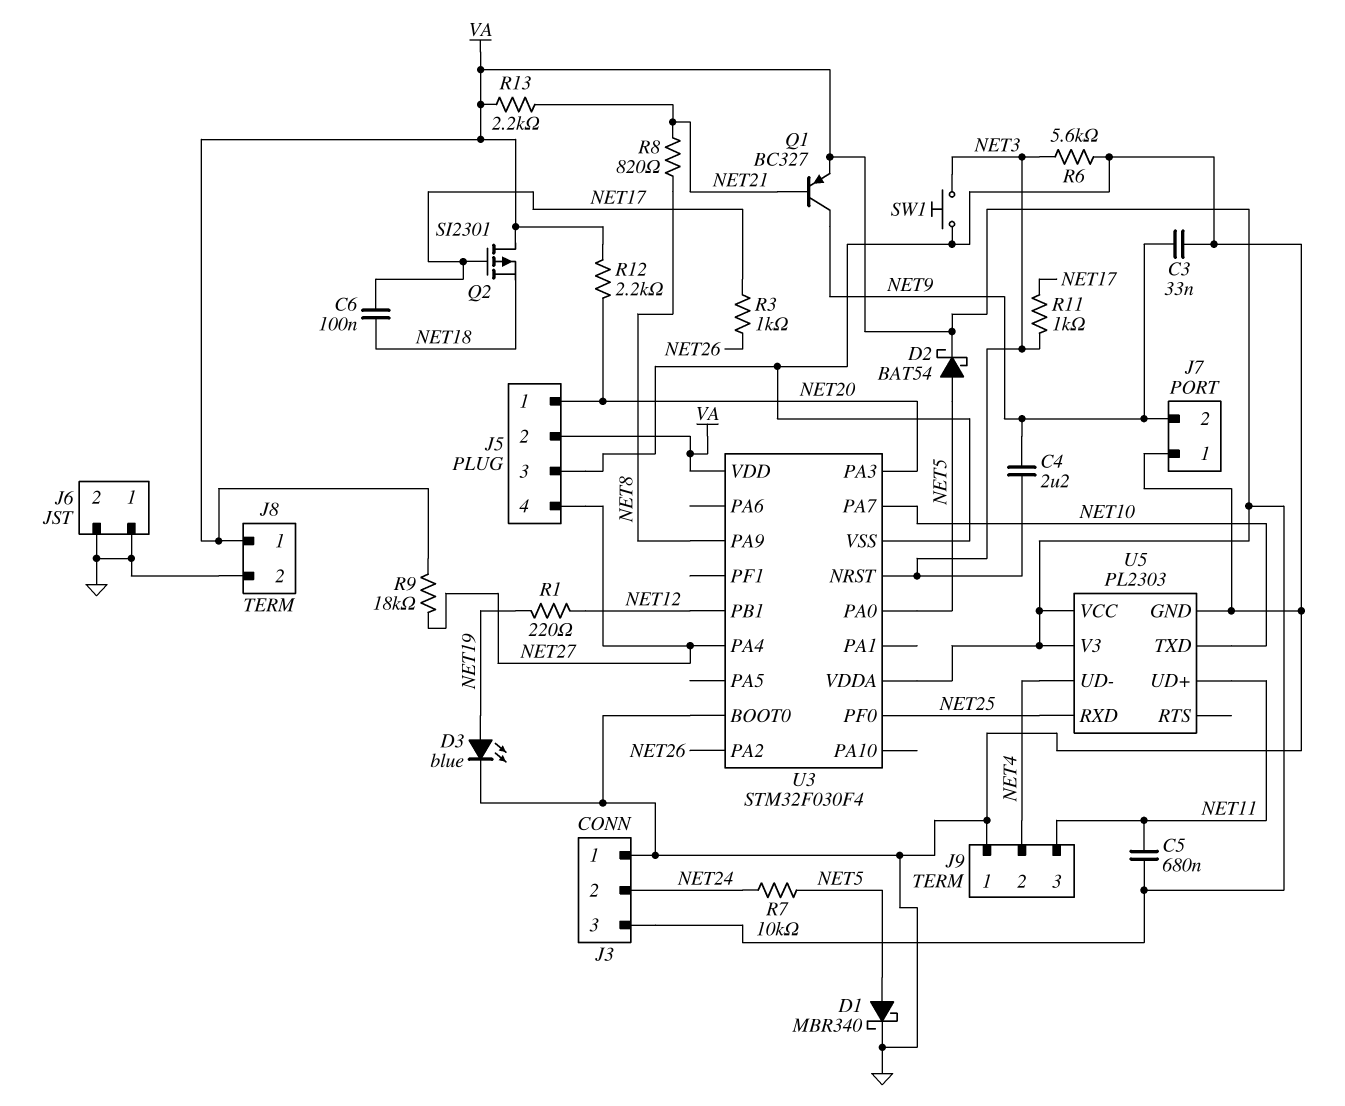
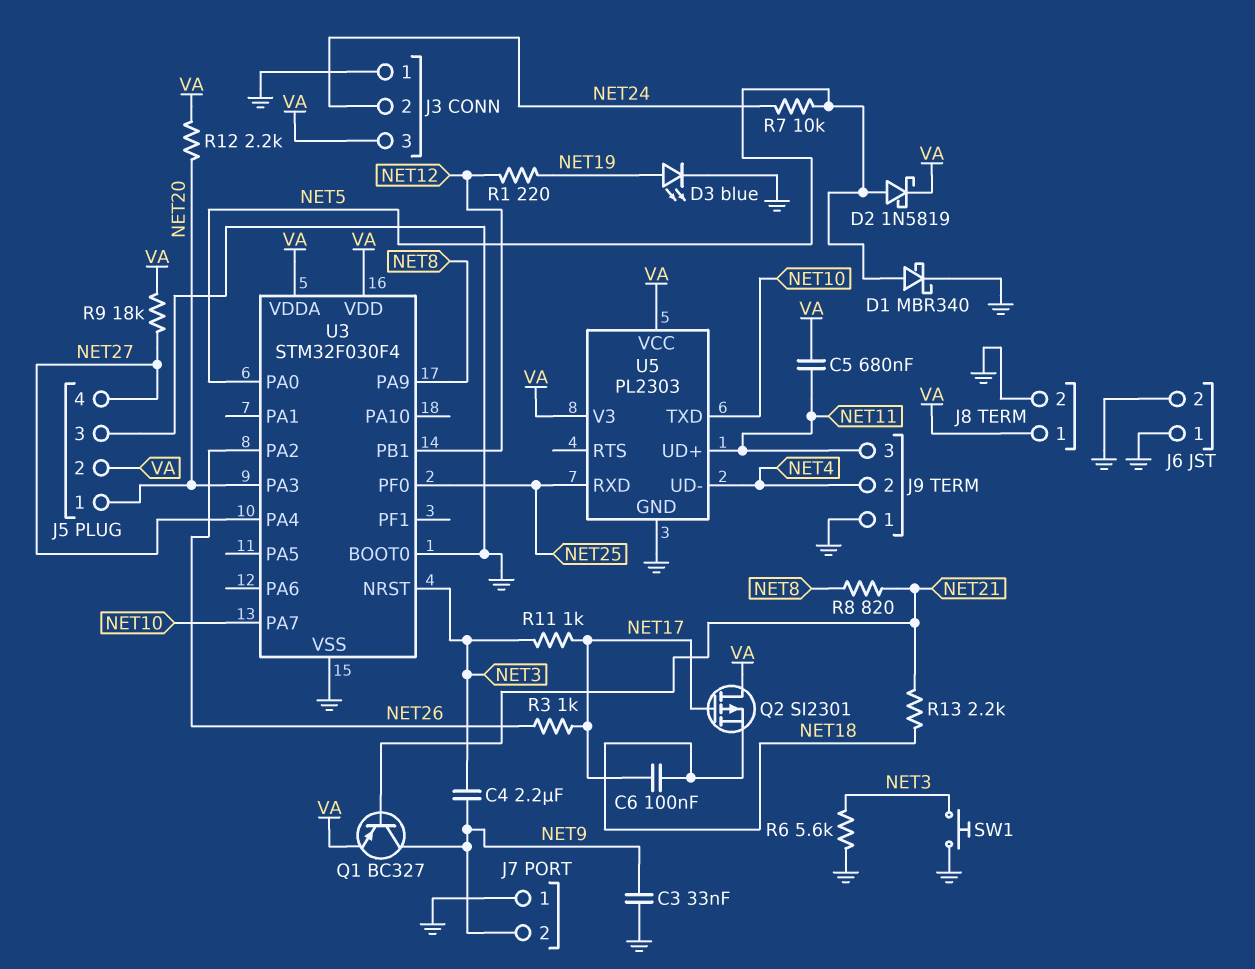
D2: schottky BAT54 (A NET5, K VA) -> schottky 1N5819 (A NET5, K VA)
R13: 2.2k (NET21, VA) -> 2.2k (NET18, NET21)

